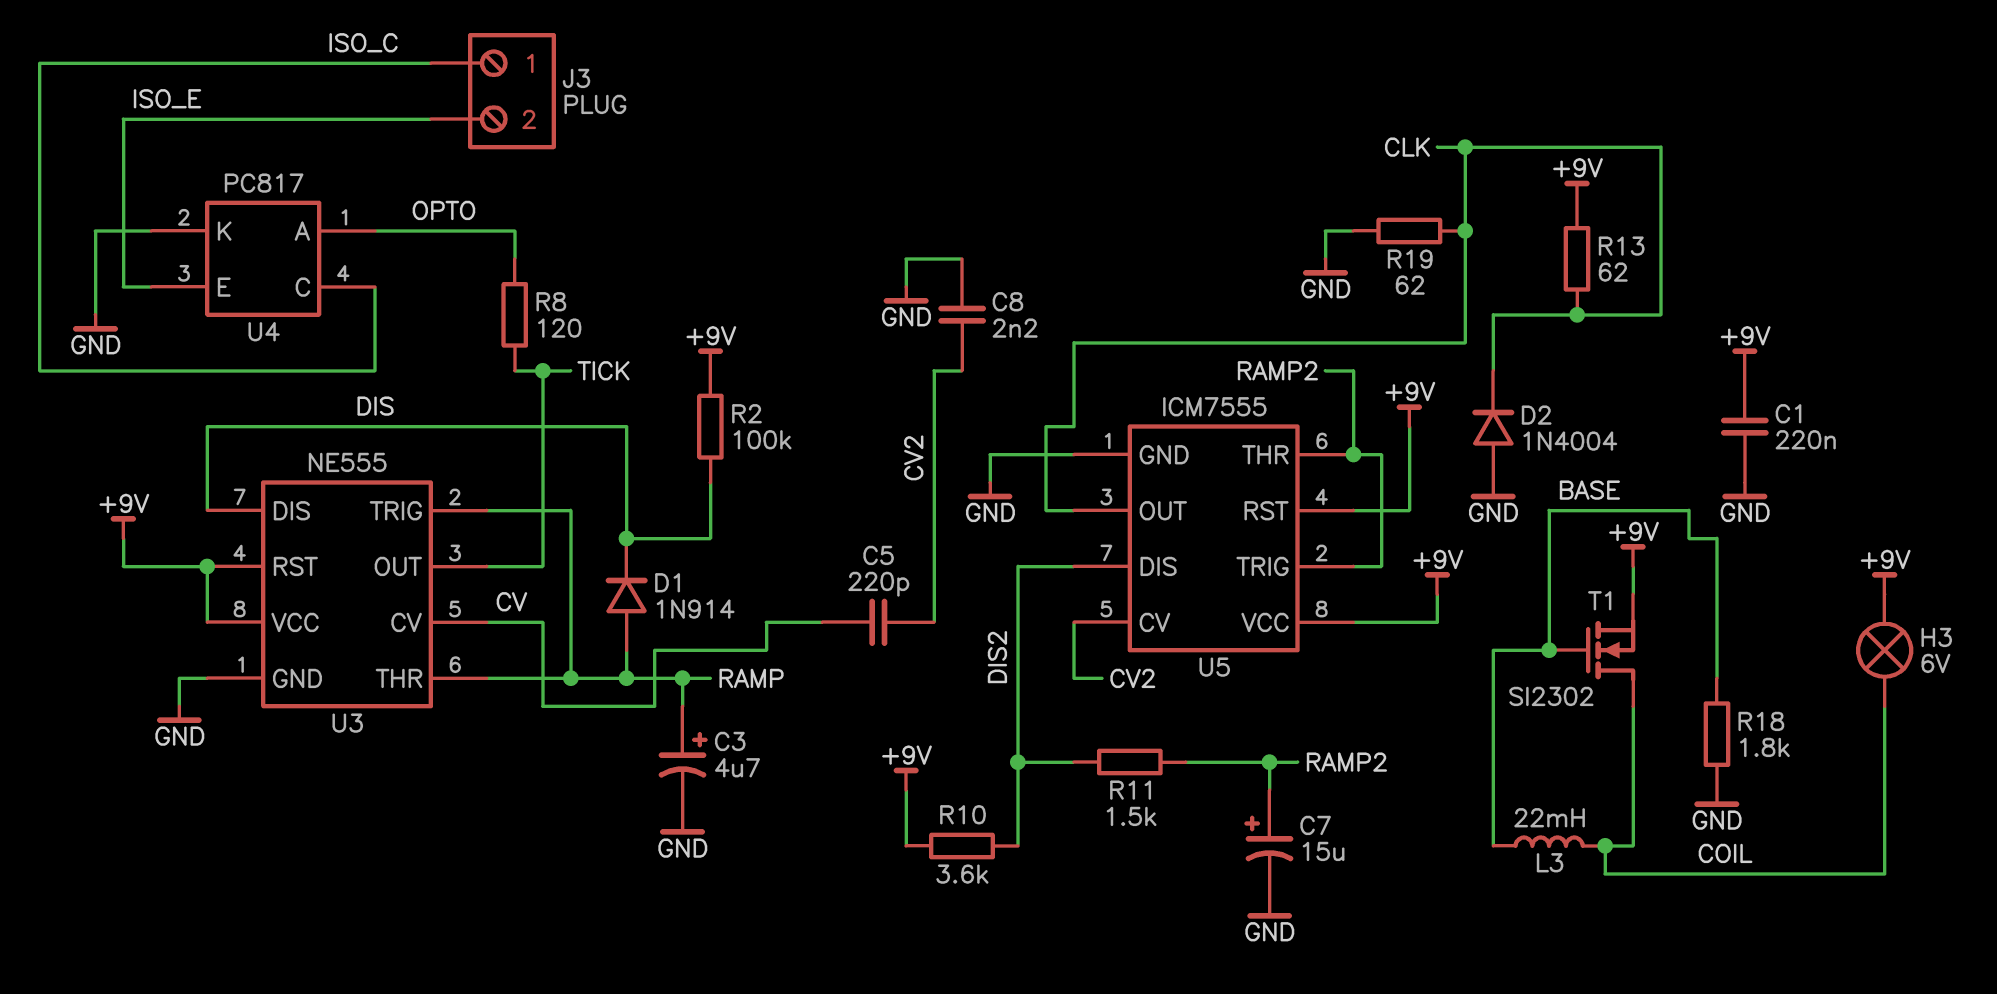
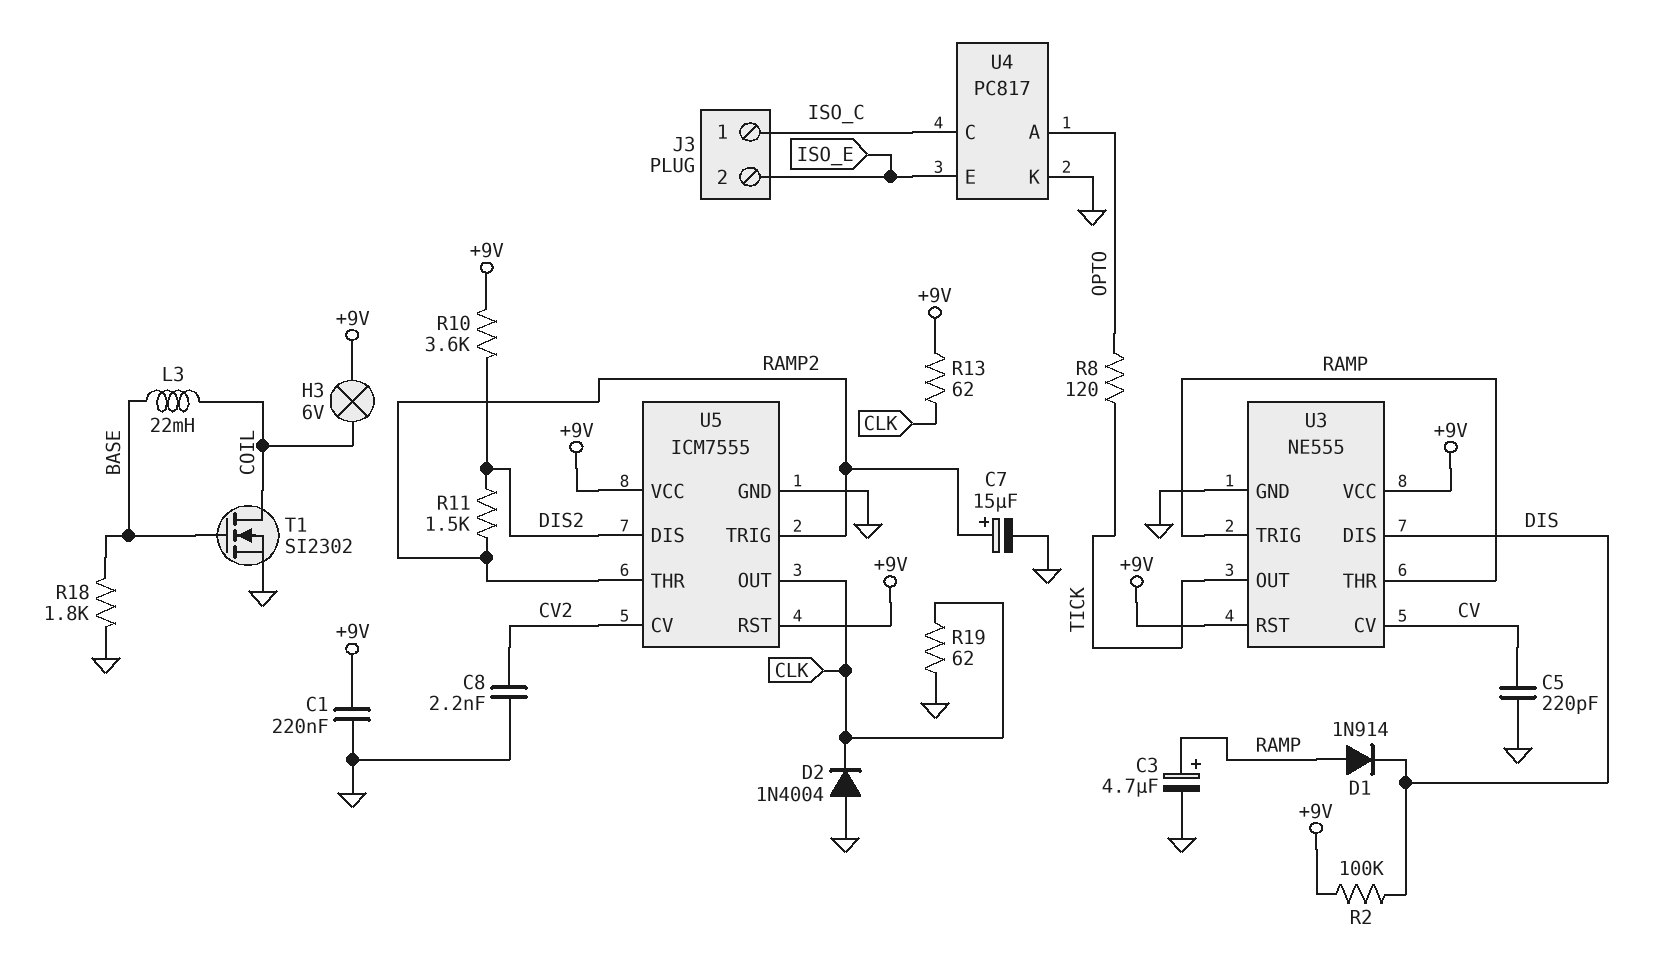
C5: 220pF (CV, CV2) -> 220pF (CV, GND)
T1: NMOS SI2302 (G BASE, D COIL, S +9V) -> NMOS SI2302 (G BASE, D COIL, S GND)

